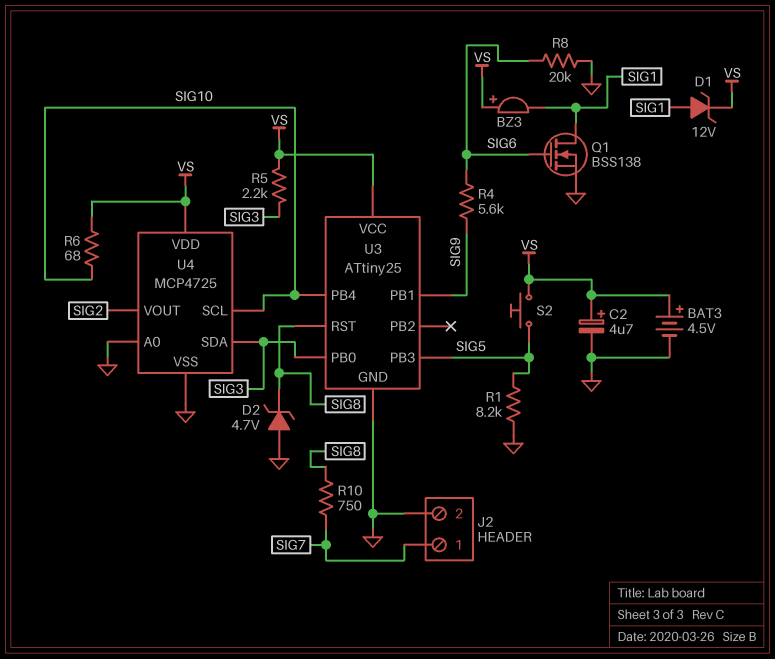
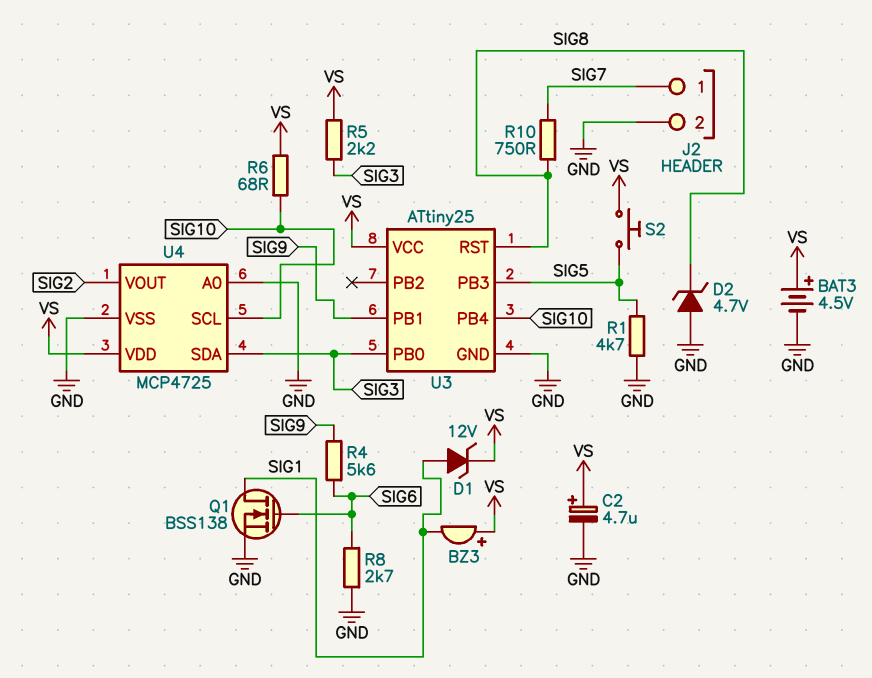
R1: 8.2k (GND, SIG5) -> 4.7k (GND, SIG5)
R8: 20k (GND, SIG6) -> 2.7k (GND, SIG6)

